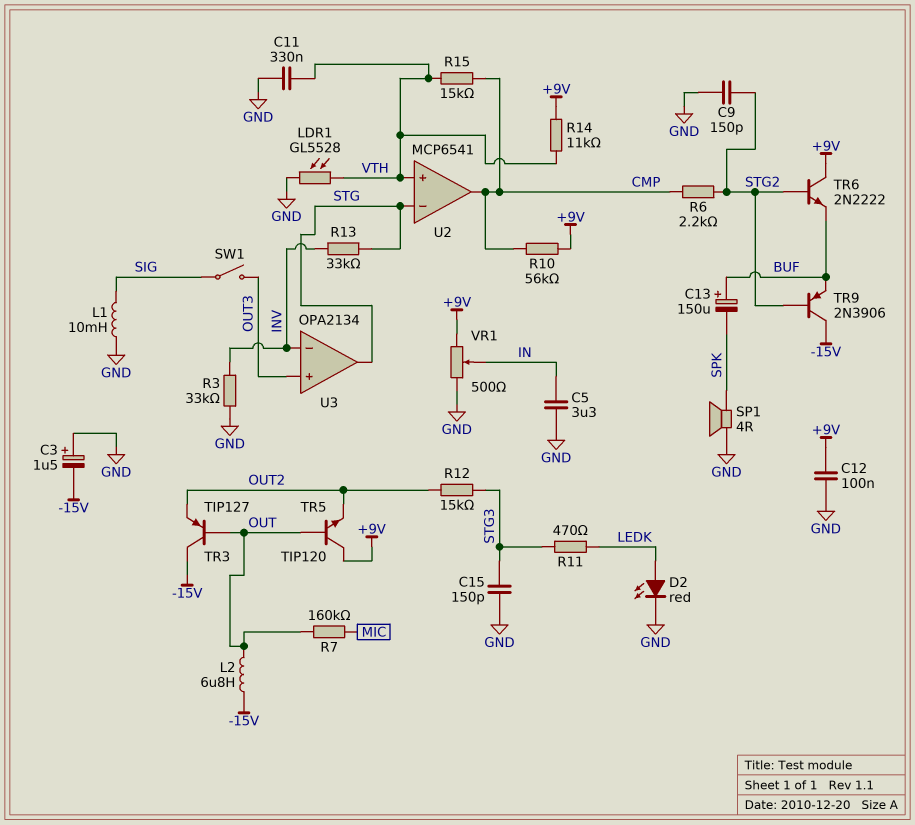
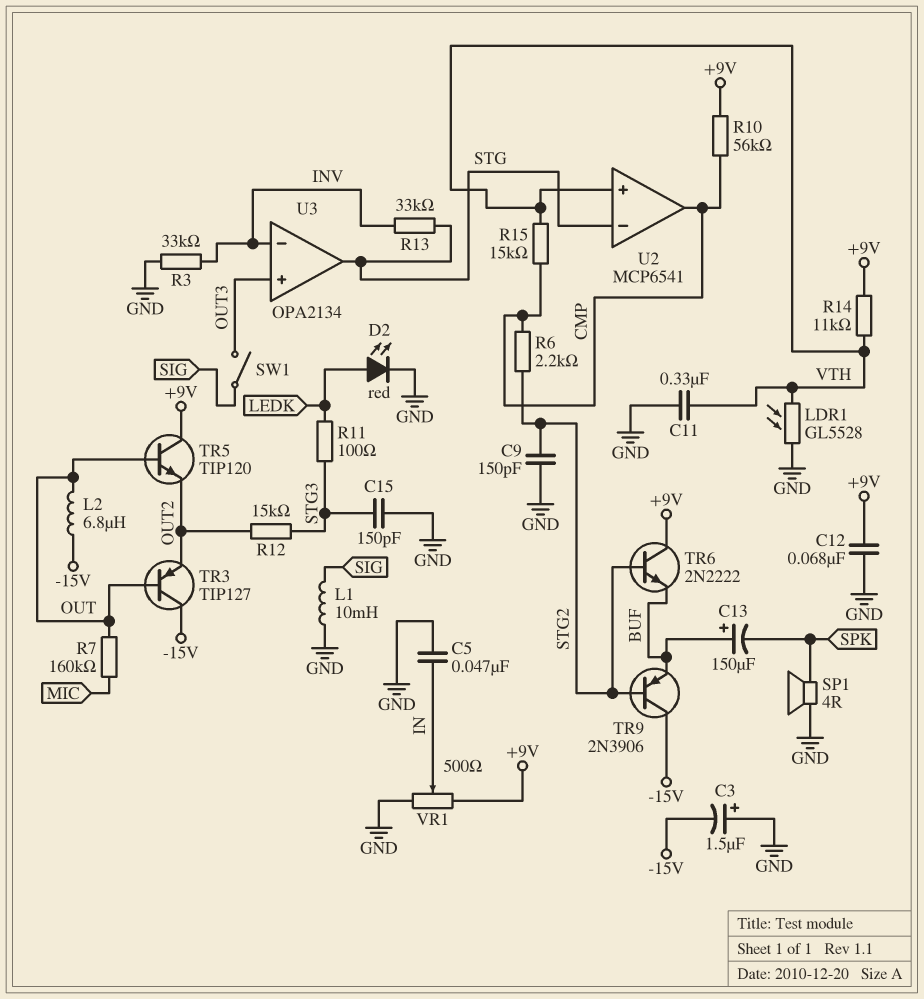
C5: 3.3uF (GND, IN) -> 47nF (GND, IN)
C12: 100nF (+9V, GND) -> 68nF (+9V, GND)
R11: 470 (LEDK, STG3) -> 100 (LEDK, STG3)

